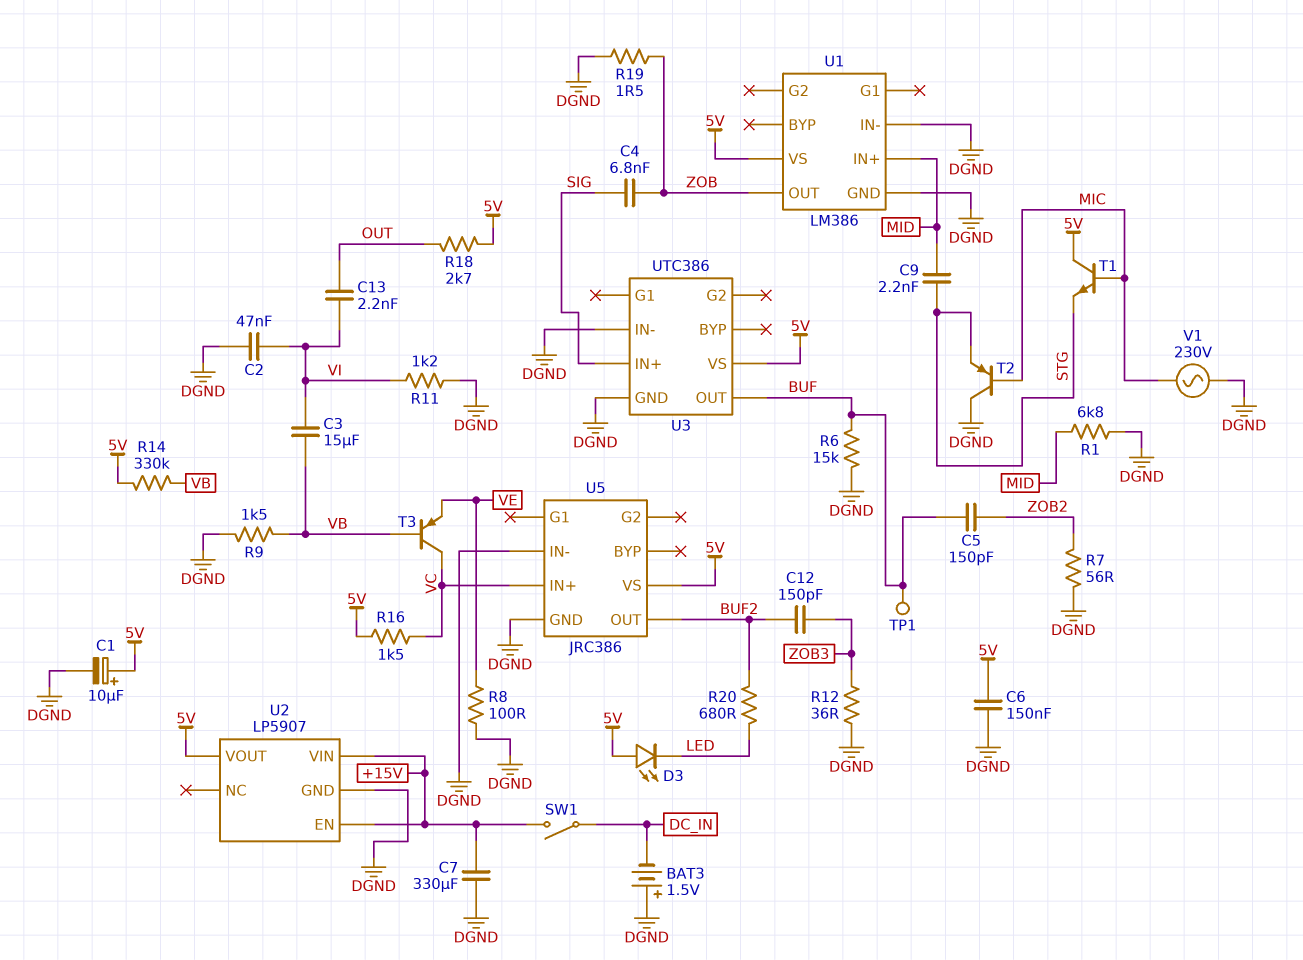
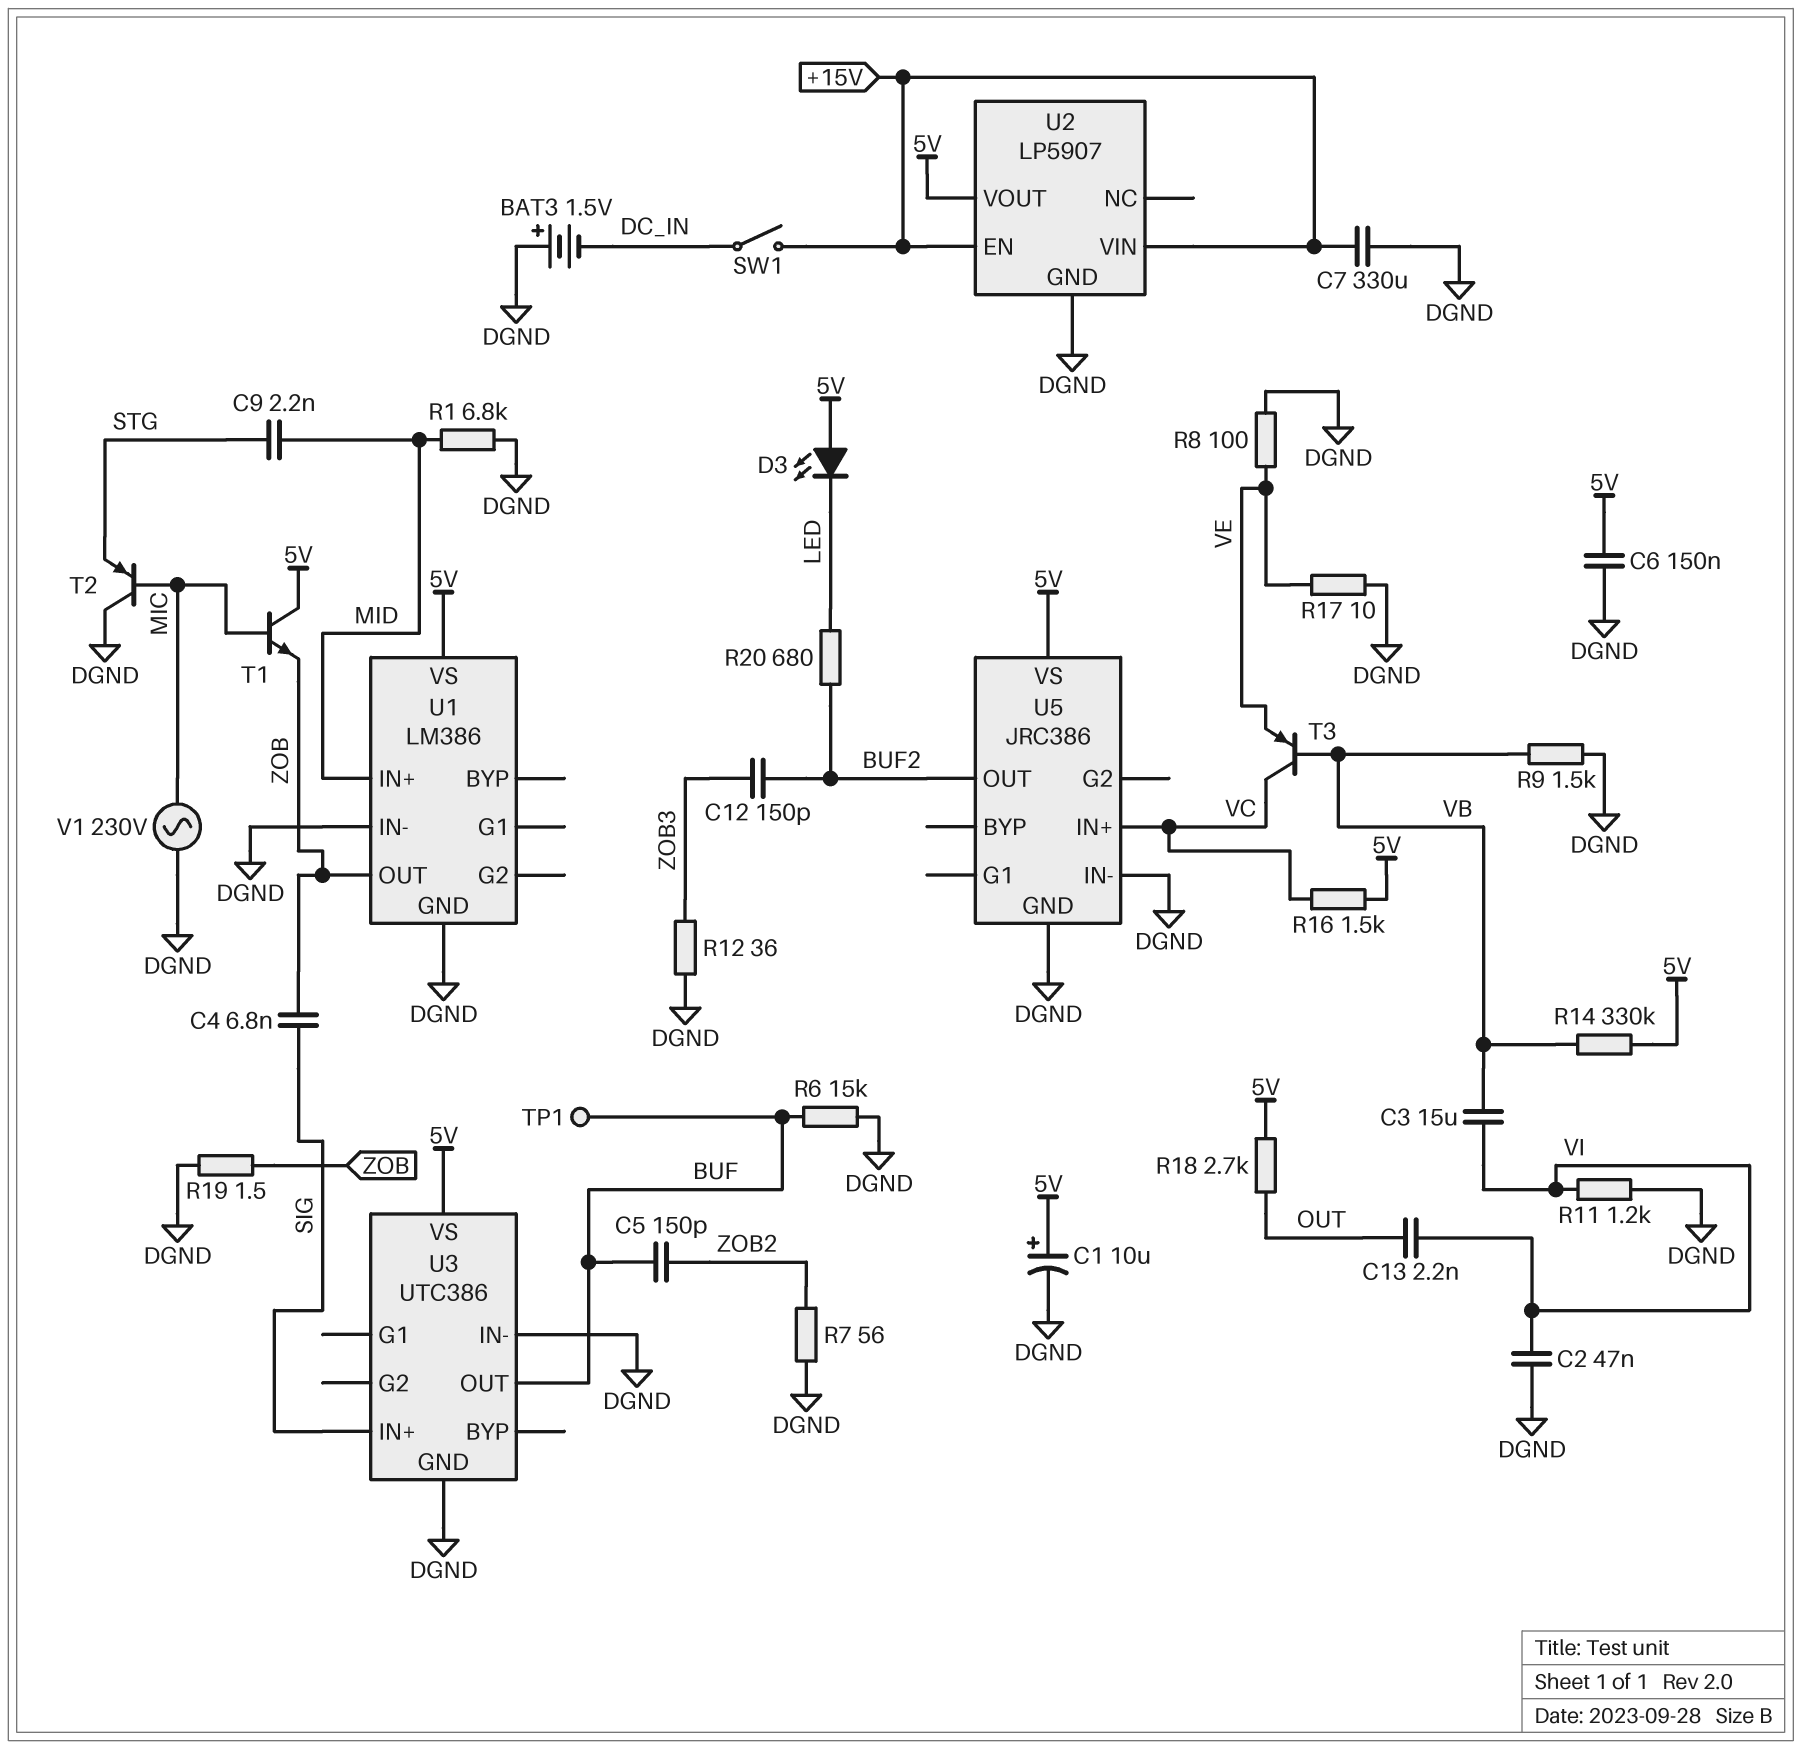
R17: none -> 10 (DGND, VE)
T1: NPN (B MIC, C 5V, E STG) -> NPN (B MIC, C 5V, E ZOB)

